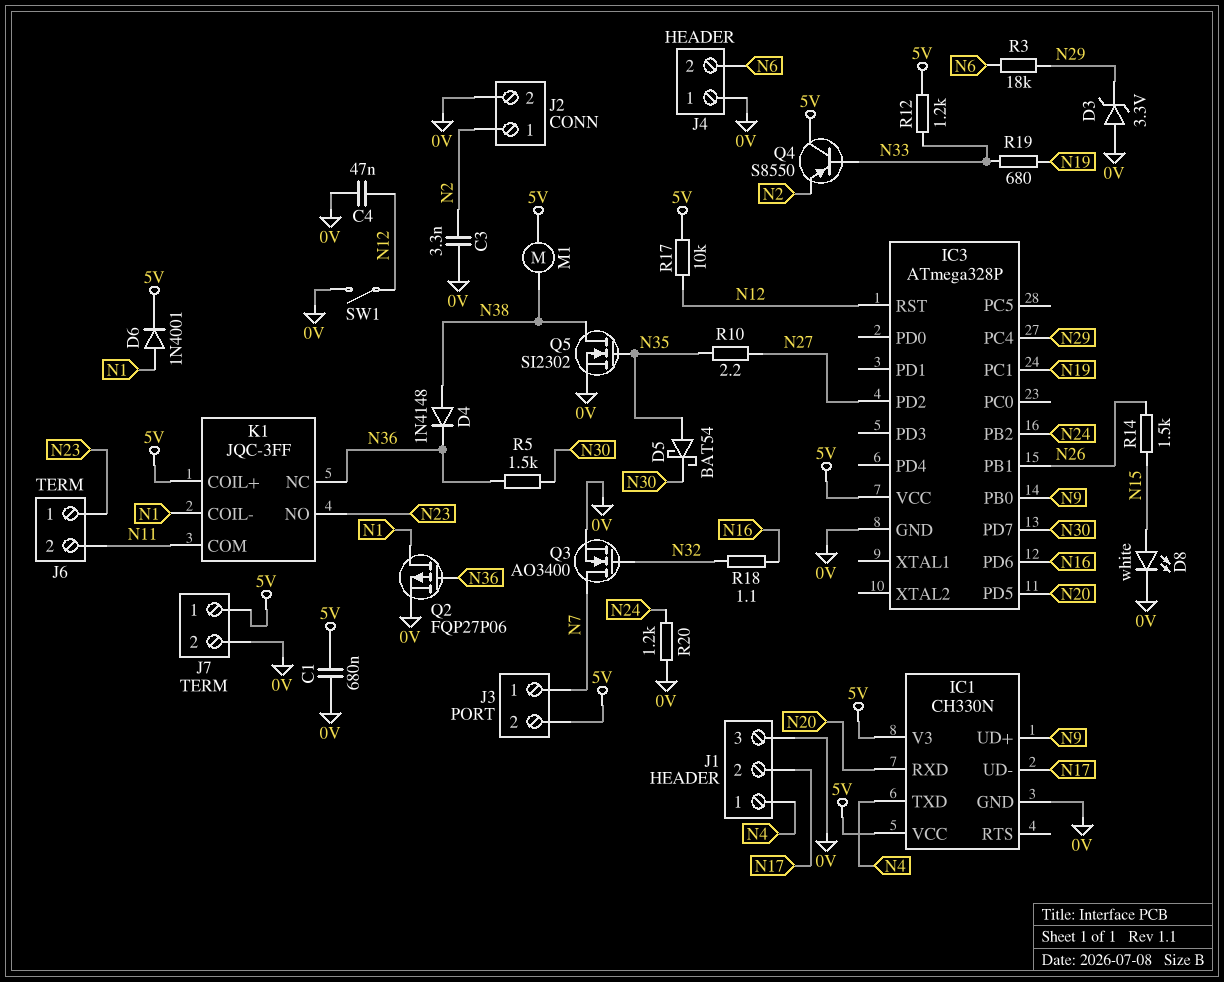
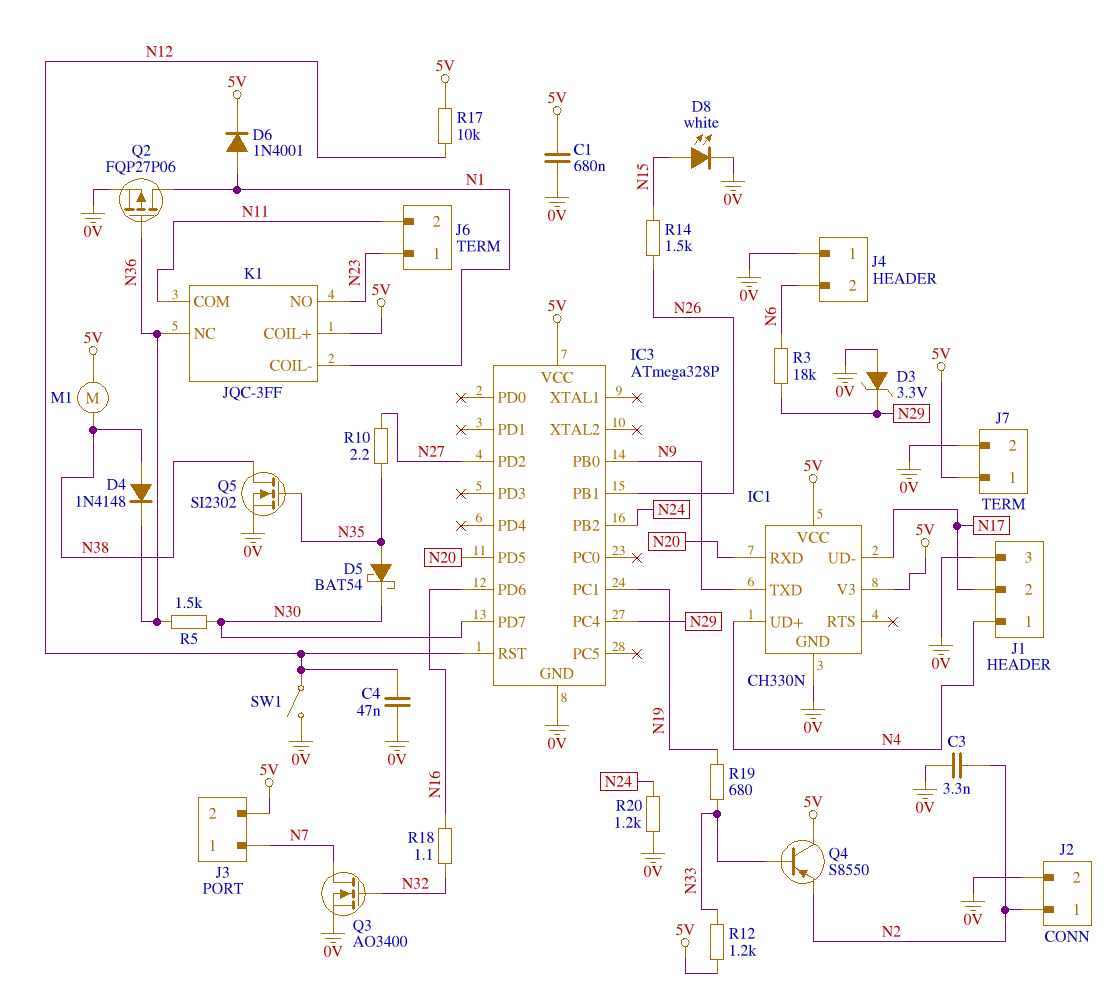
IC1 pin TXD: N4 -> N9
IC1 pin UD+: N9 -> N4

